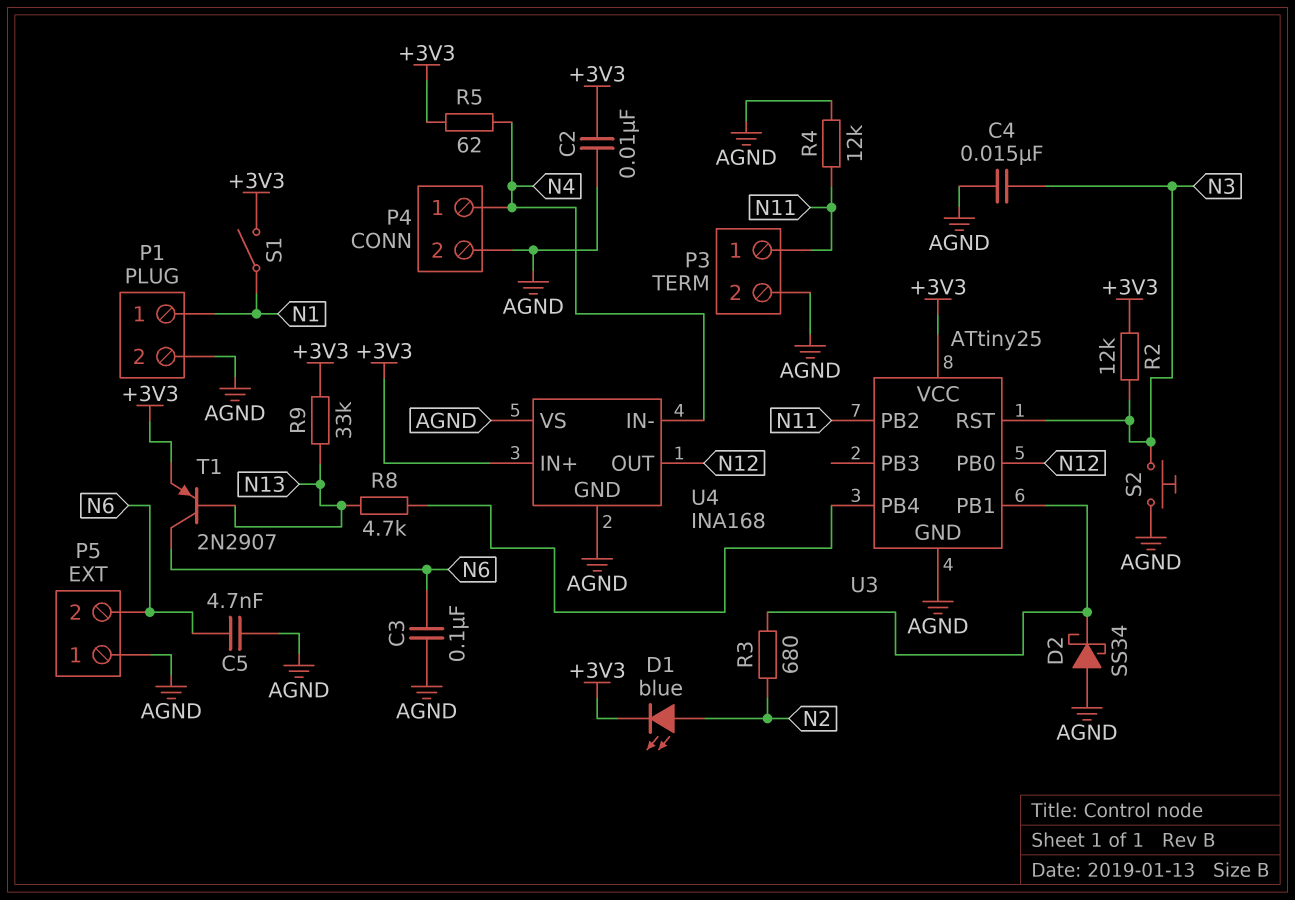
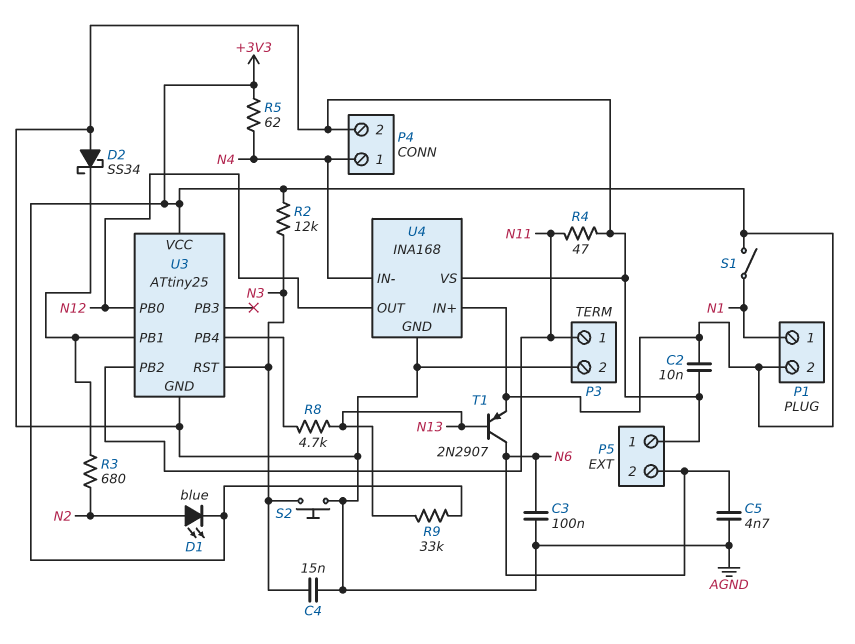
P1 pin 2: AGND -> +3V3
R4: 12k (AGND, N11) -> 47 (AGND, N11)

